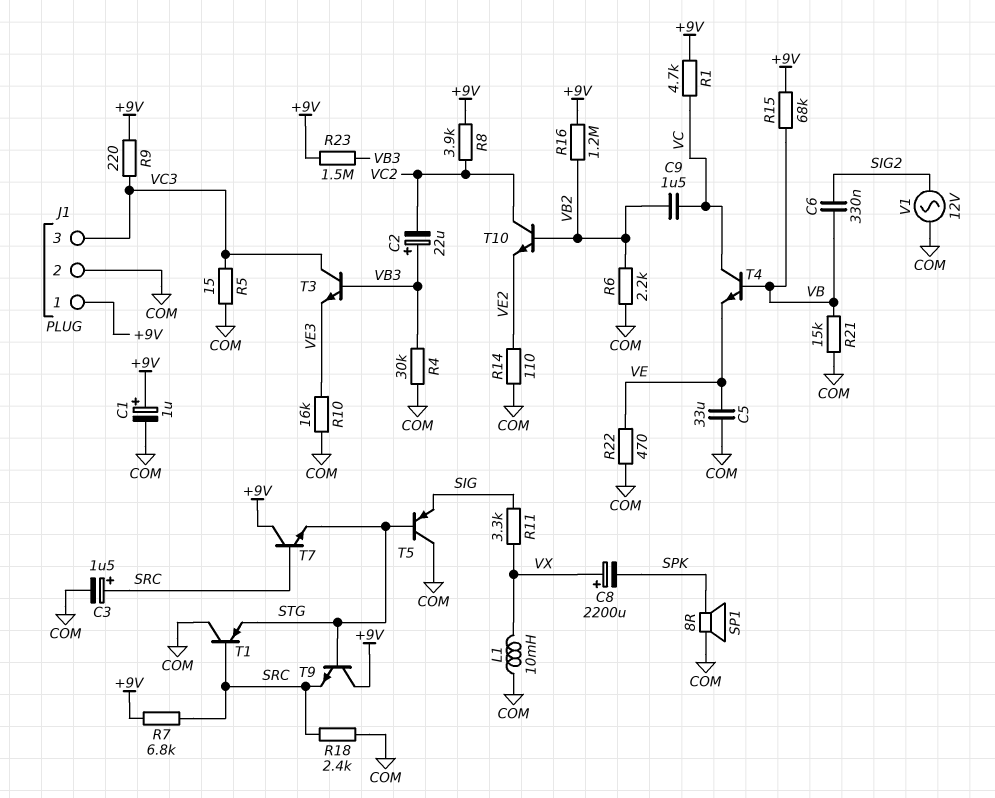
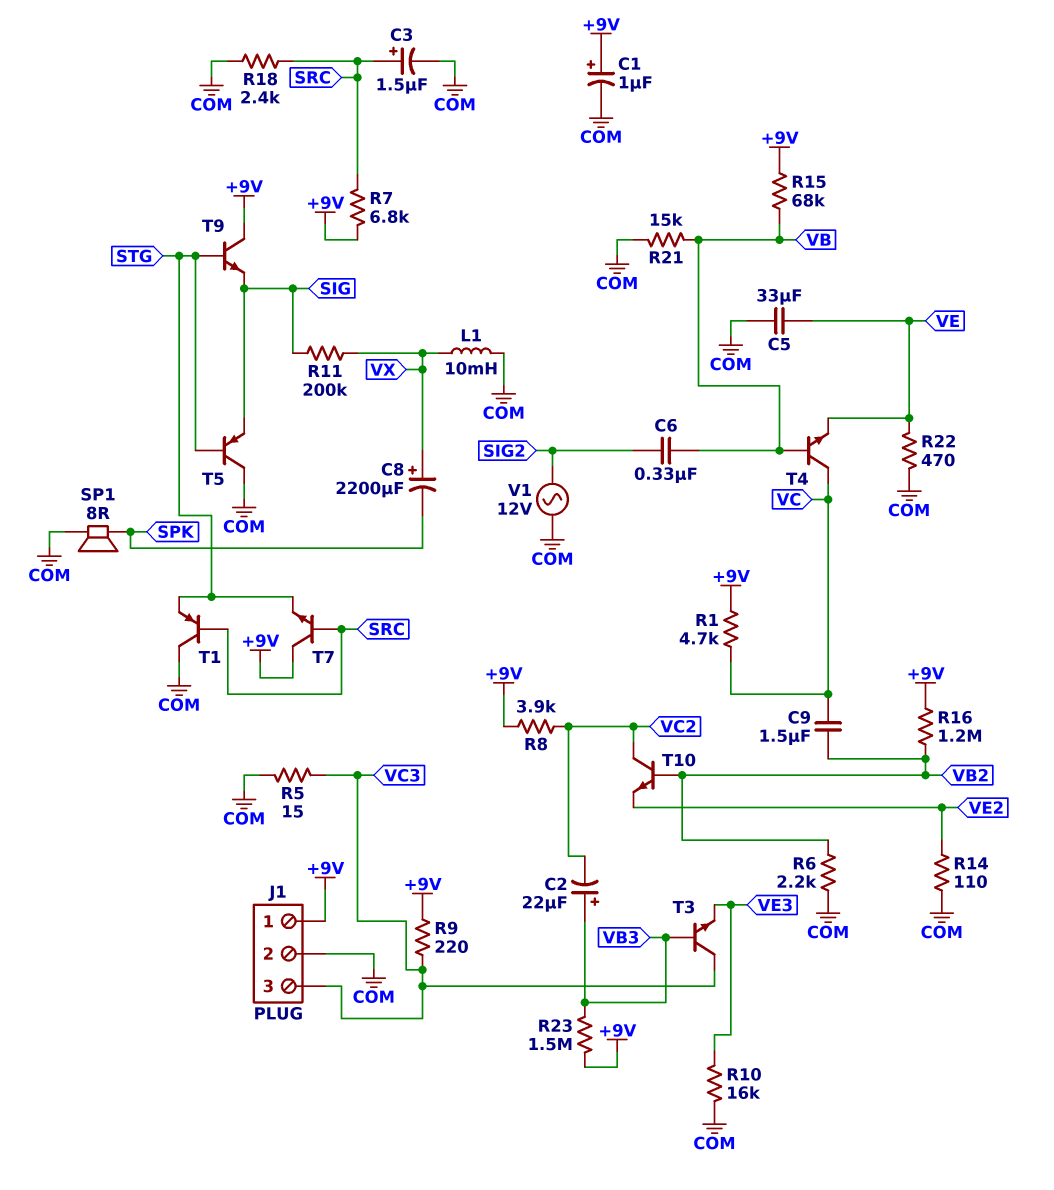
R4: 30k (COM, VB3) -> none
R11: 3.3k (SIG, VX) -> 200k (SIG, VX)
T9: NPN (B STG, C +9V, E SRC) -> NPN (B STG, C +9V, E SIG)

